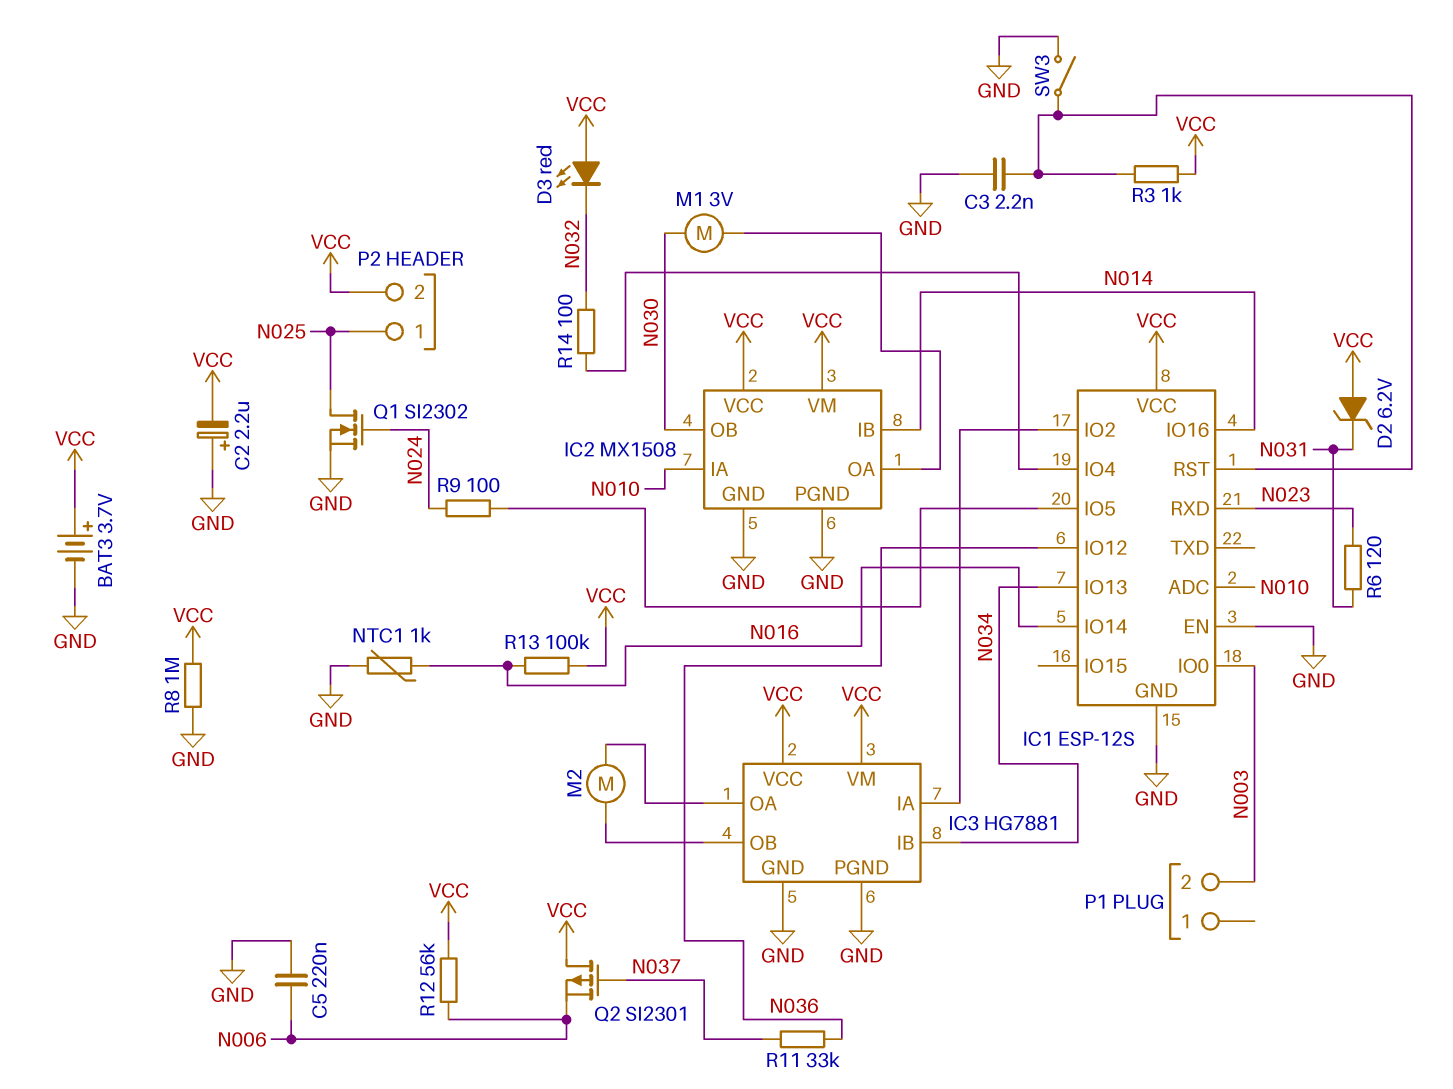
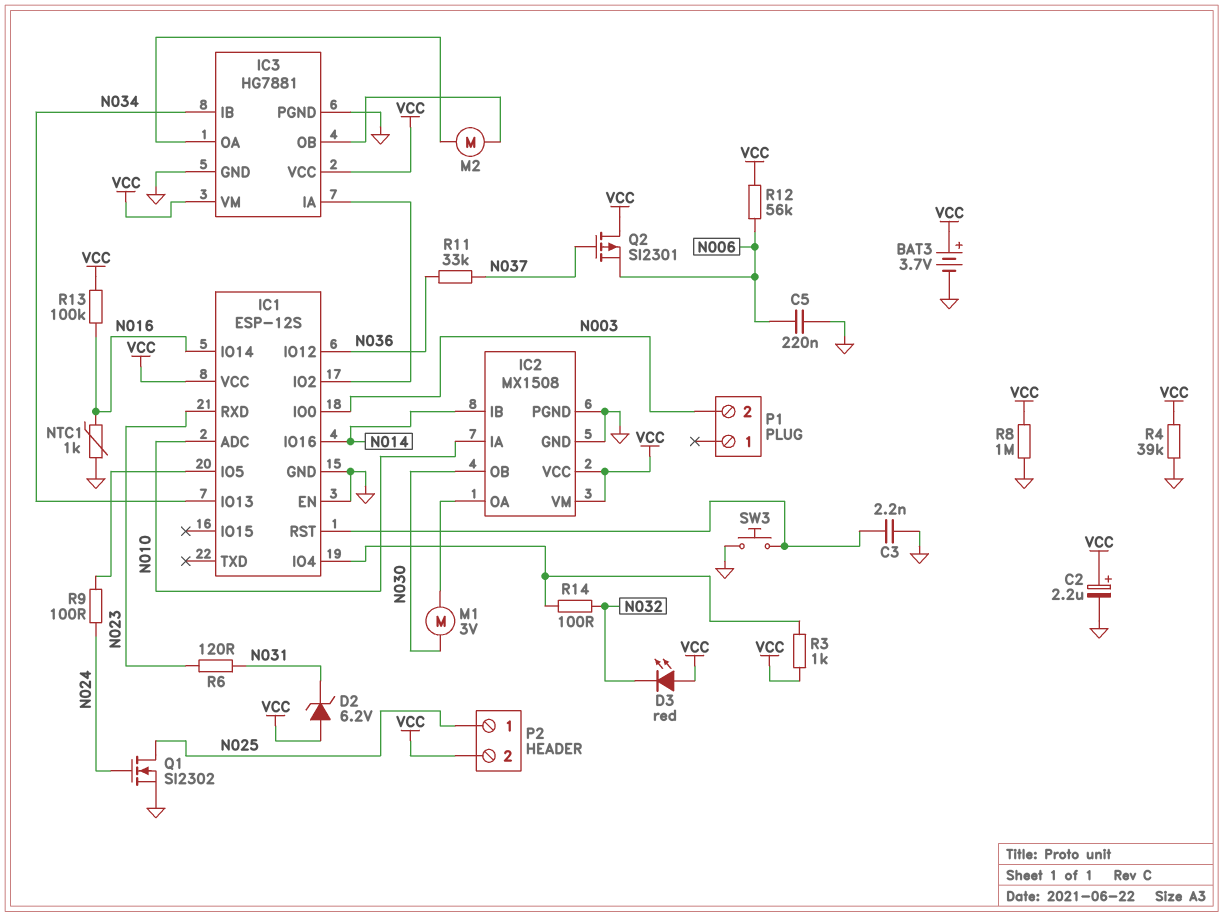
C2: 2.2uF (plus GND, minus VCC) -> 2.2uF (plus VCC, minus GND)
R3: 1k (IC1/RST, VCC) -> 1k (IC1/IO4, VCC)
R4: none -> 39k (GND, VCC)
SW3: switch (GND, IC1/RST) -> button (GND, IC1/RST)

